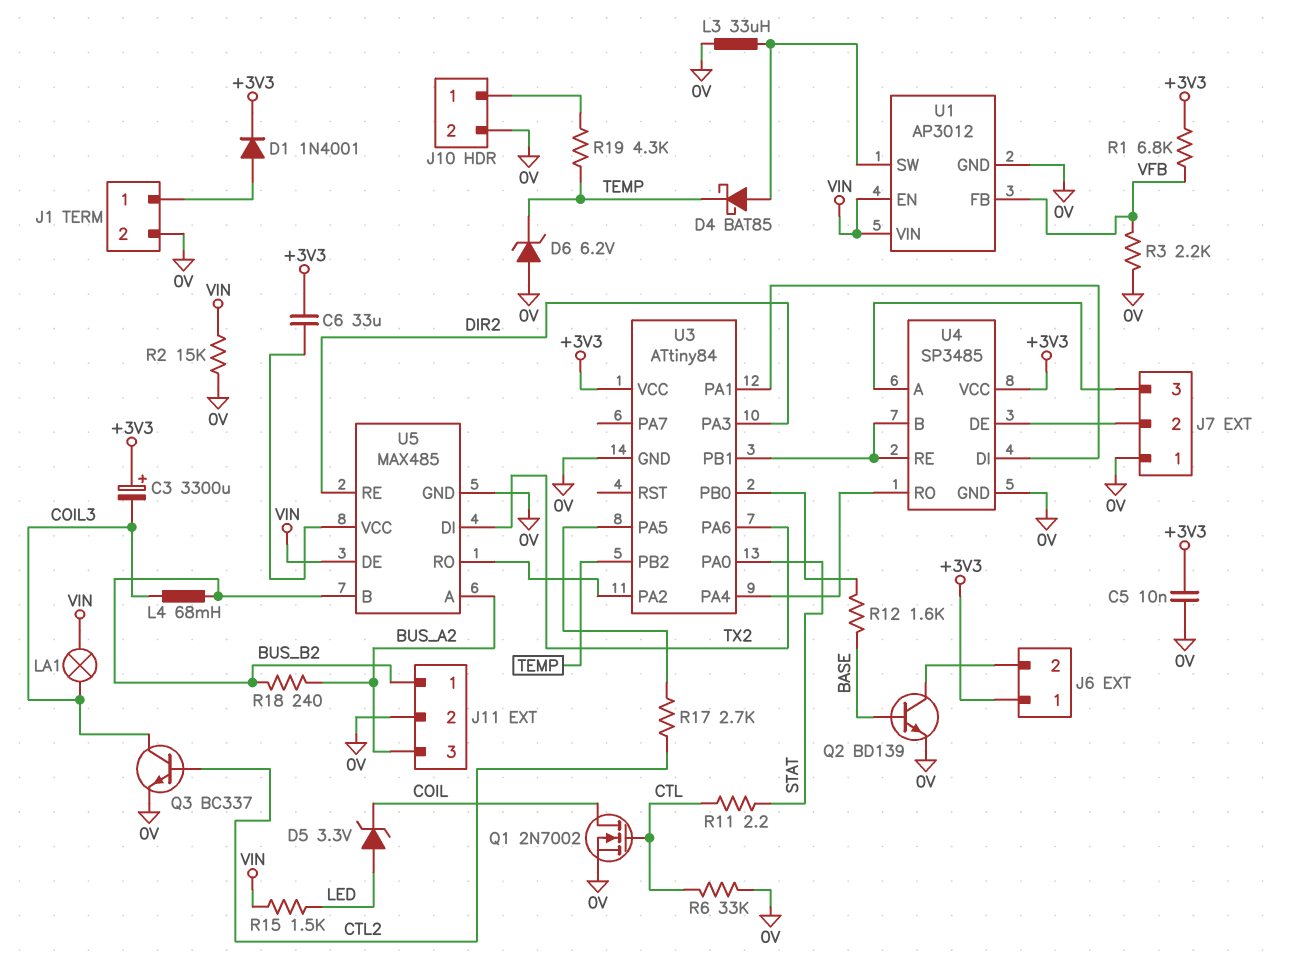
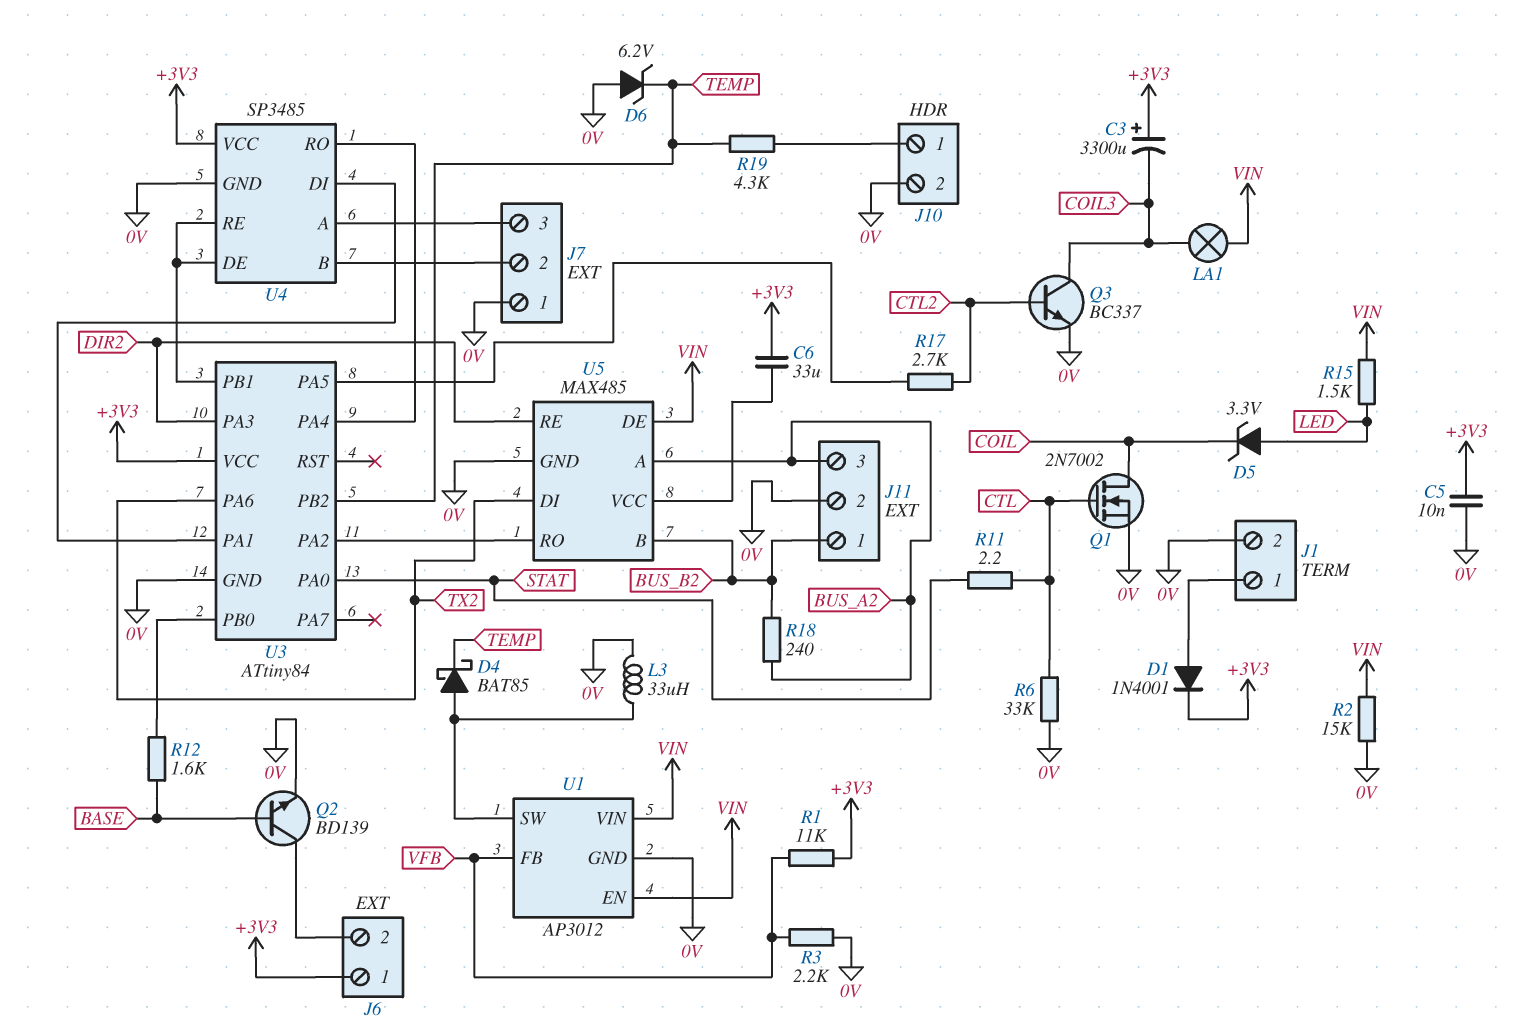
L4: 68mH (BUS_B2, COIL3) -> none
R1: 6.8k (+3V3, VFB) -> 11k (+3V3, VFB)
U4 pin B: U3/PB1 -> J7/2
U4 pin DE: J7/2 -> U3/PB1

